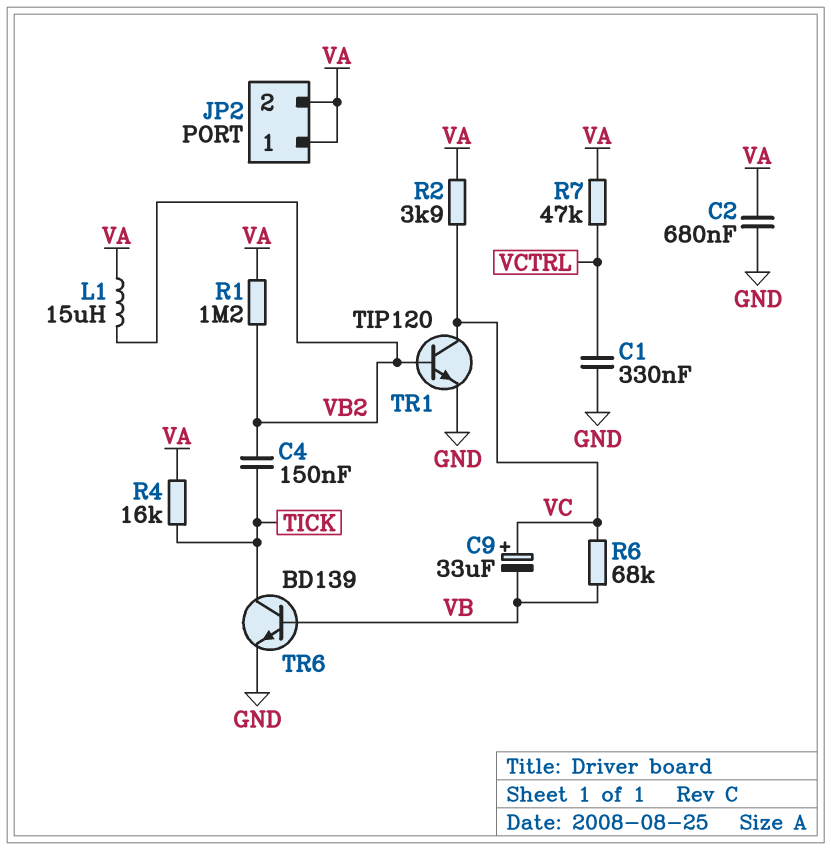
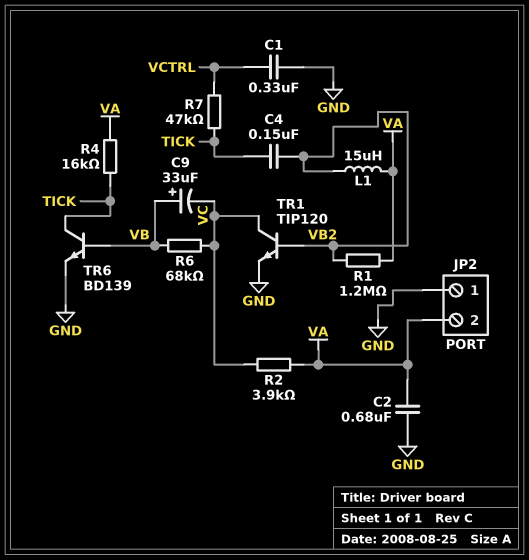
C9: 33uF (plus VC, minus VB) -> 33uF (plus VB, minus VC)
JP2 pin 1: VA -> GND
R7: 47k (VA, VCTRL) -> 47k (TICK, VCTRL)

